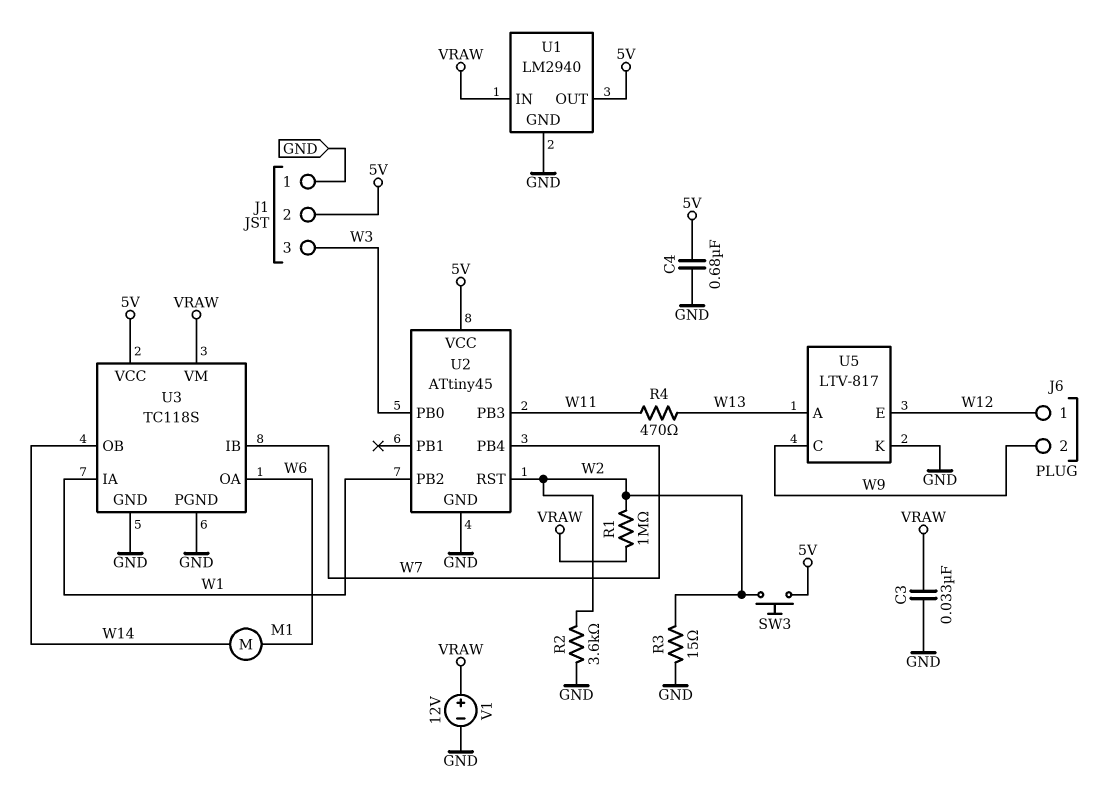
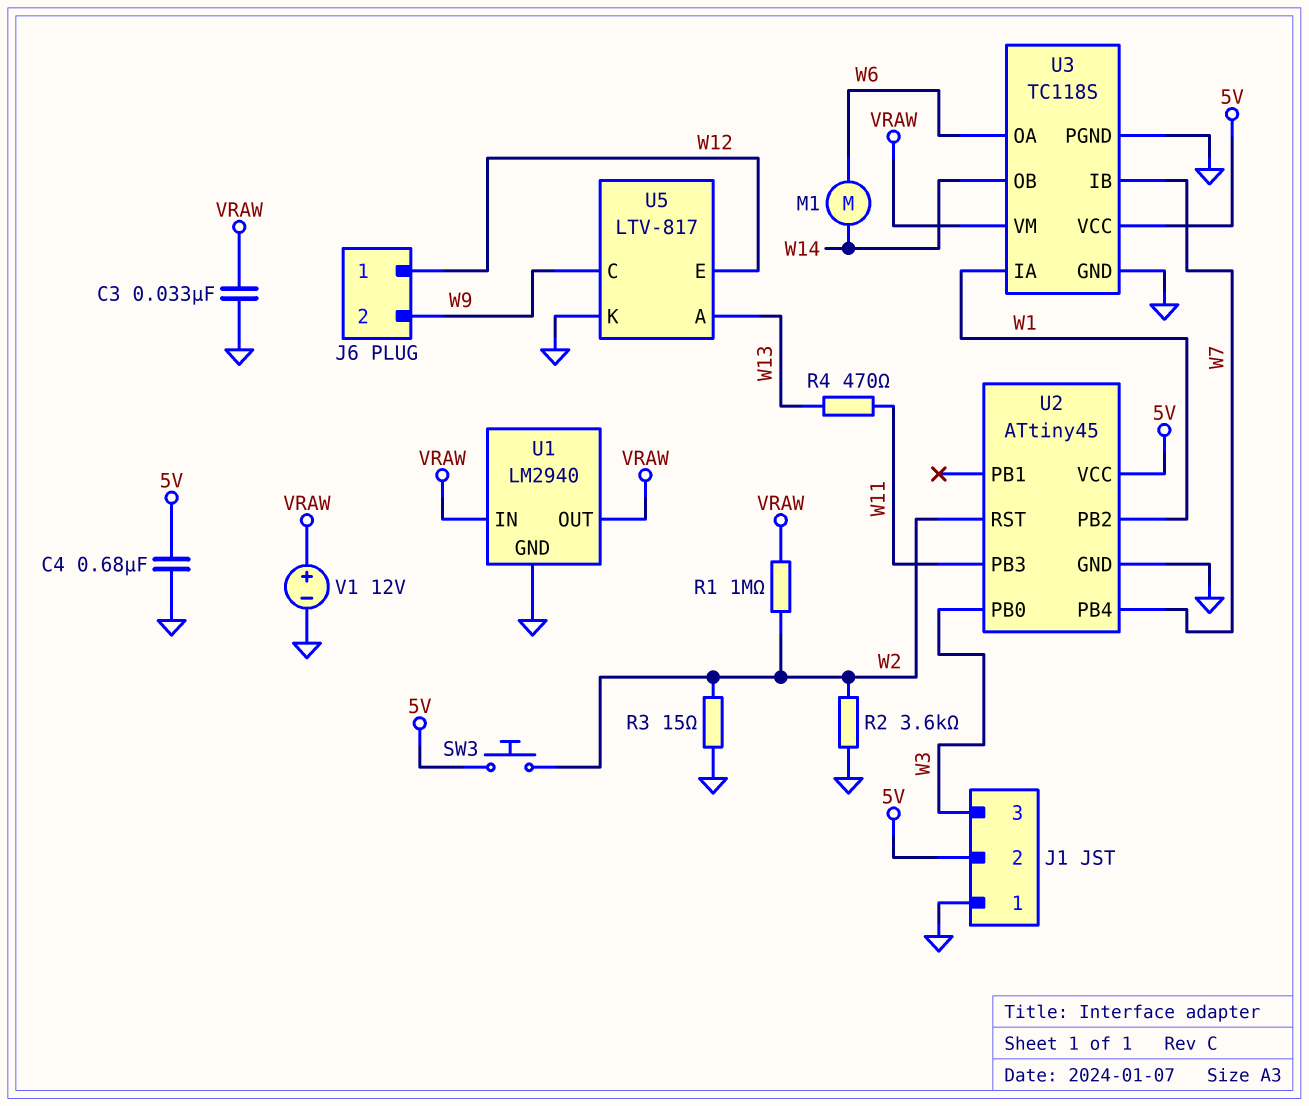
U1 pin OUT: 5V -> VRAW

